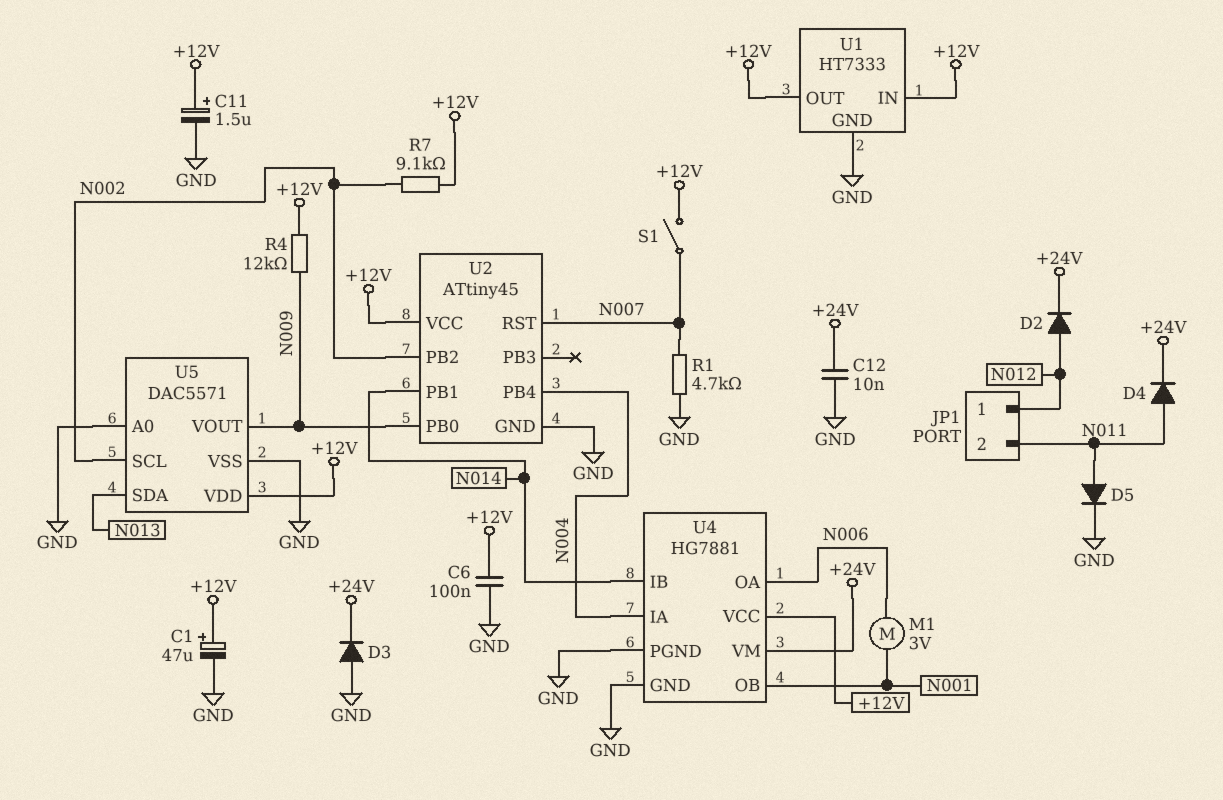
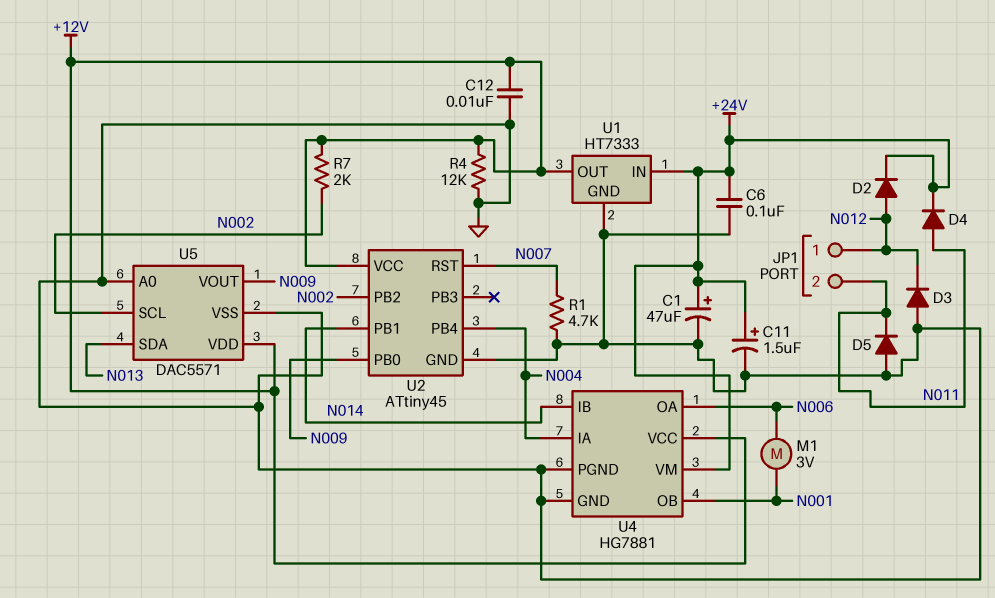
C1: 47uF (plus +12V, minus GND) -> 47uF (plus +24V, minus GND)
C6: 100nF (+12V, GND) -> 100nF (+24V, GND)
C11: 1.5uF (plus +12V, minus GND) -> 1.5uF (plus +24V, minus GND)
C12: 10nF (+24V, GND) -> 10nF (+12V, GND)
D3: diode (A GND, K +24V) -> diode (A GND, K N012)
D5: diode (A N011, K GND) -> diode (A GND, K N011)
R4: 12k (+12V, N009) -> 12k (+12V, GND)
R7: 9.1k (+12V, N002) -> 2k (+12V, N002)
S1: switch (+12V, N007) -> none
U1 pin IN: +12V -> +24V

